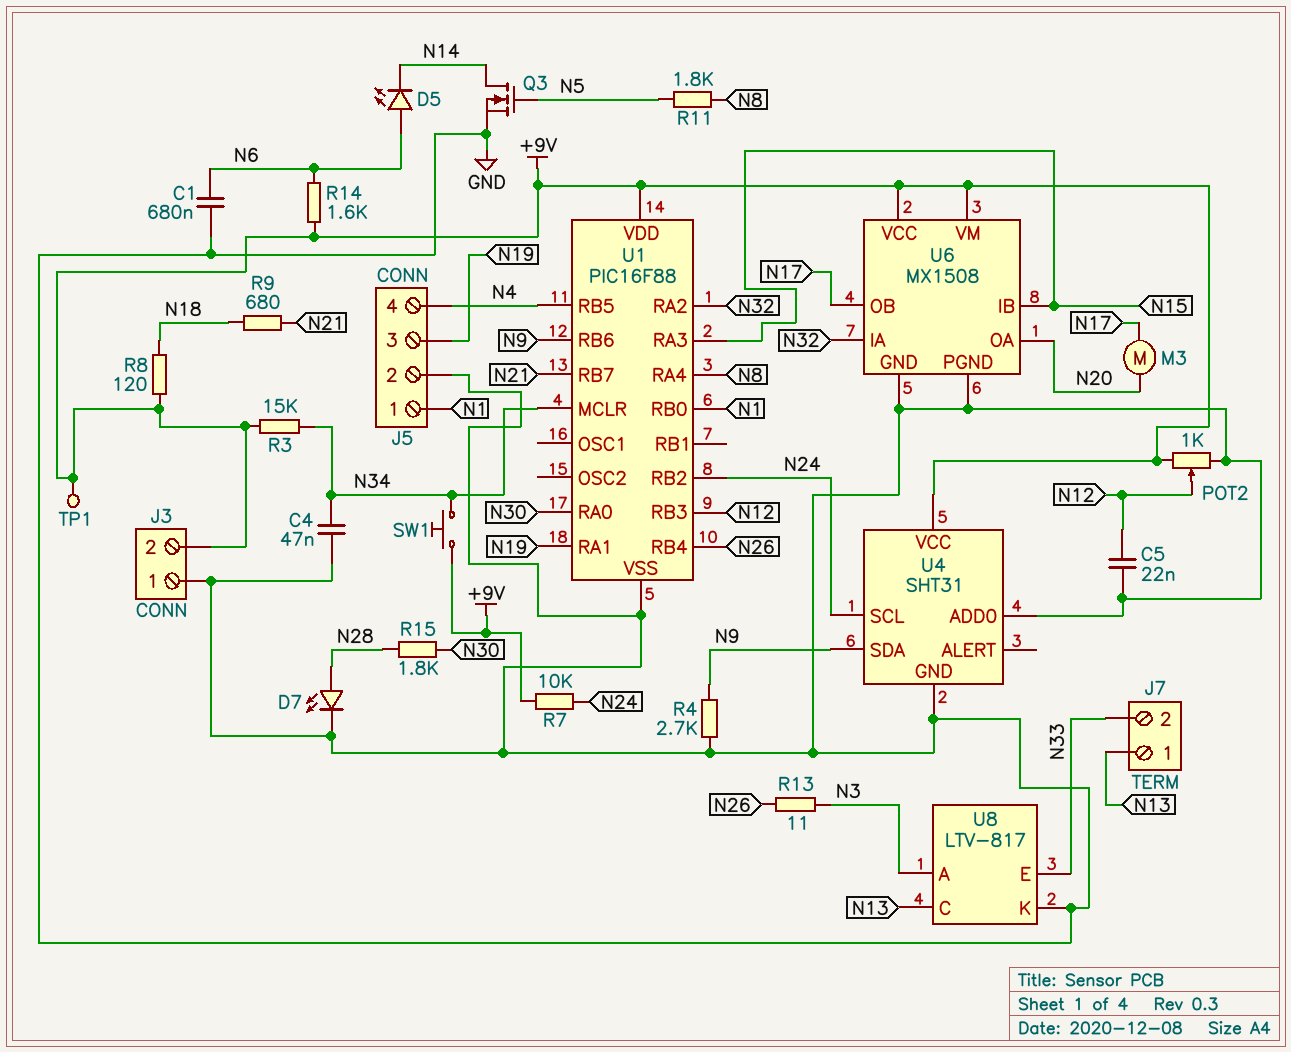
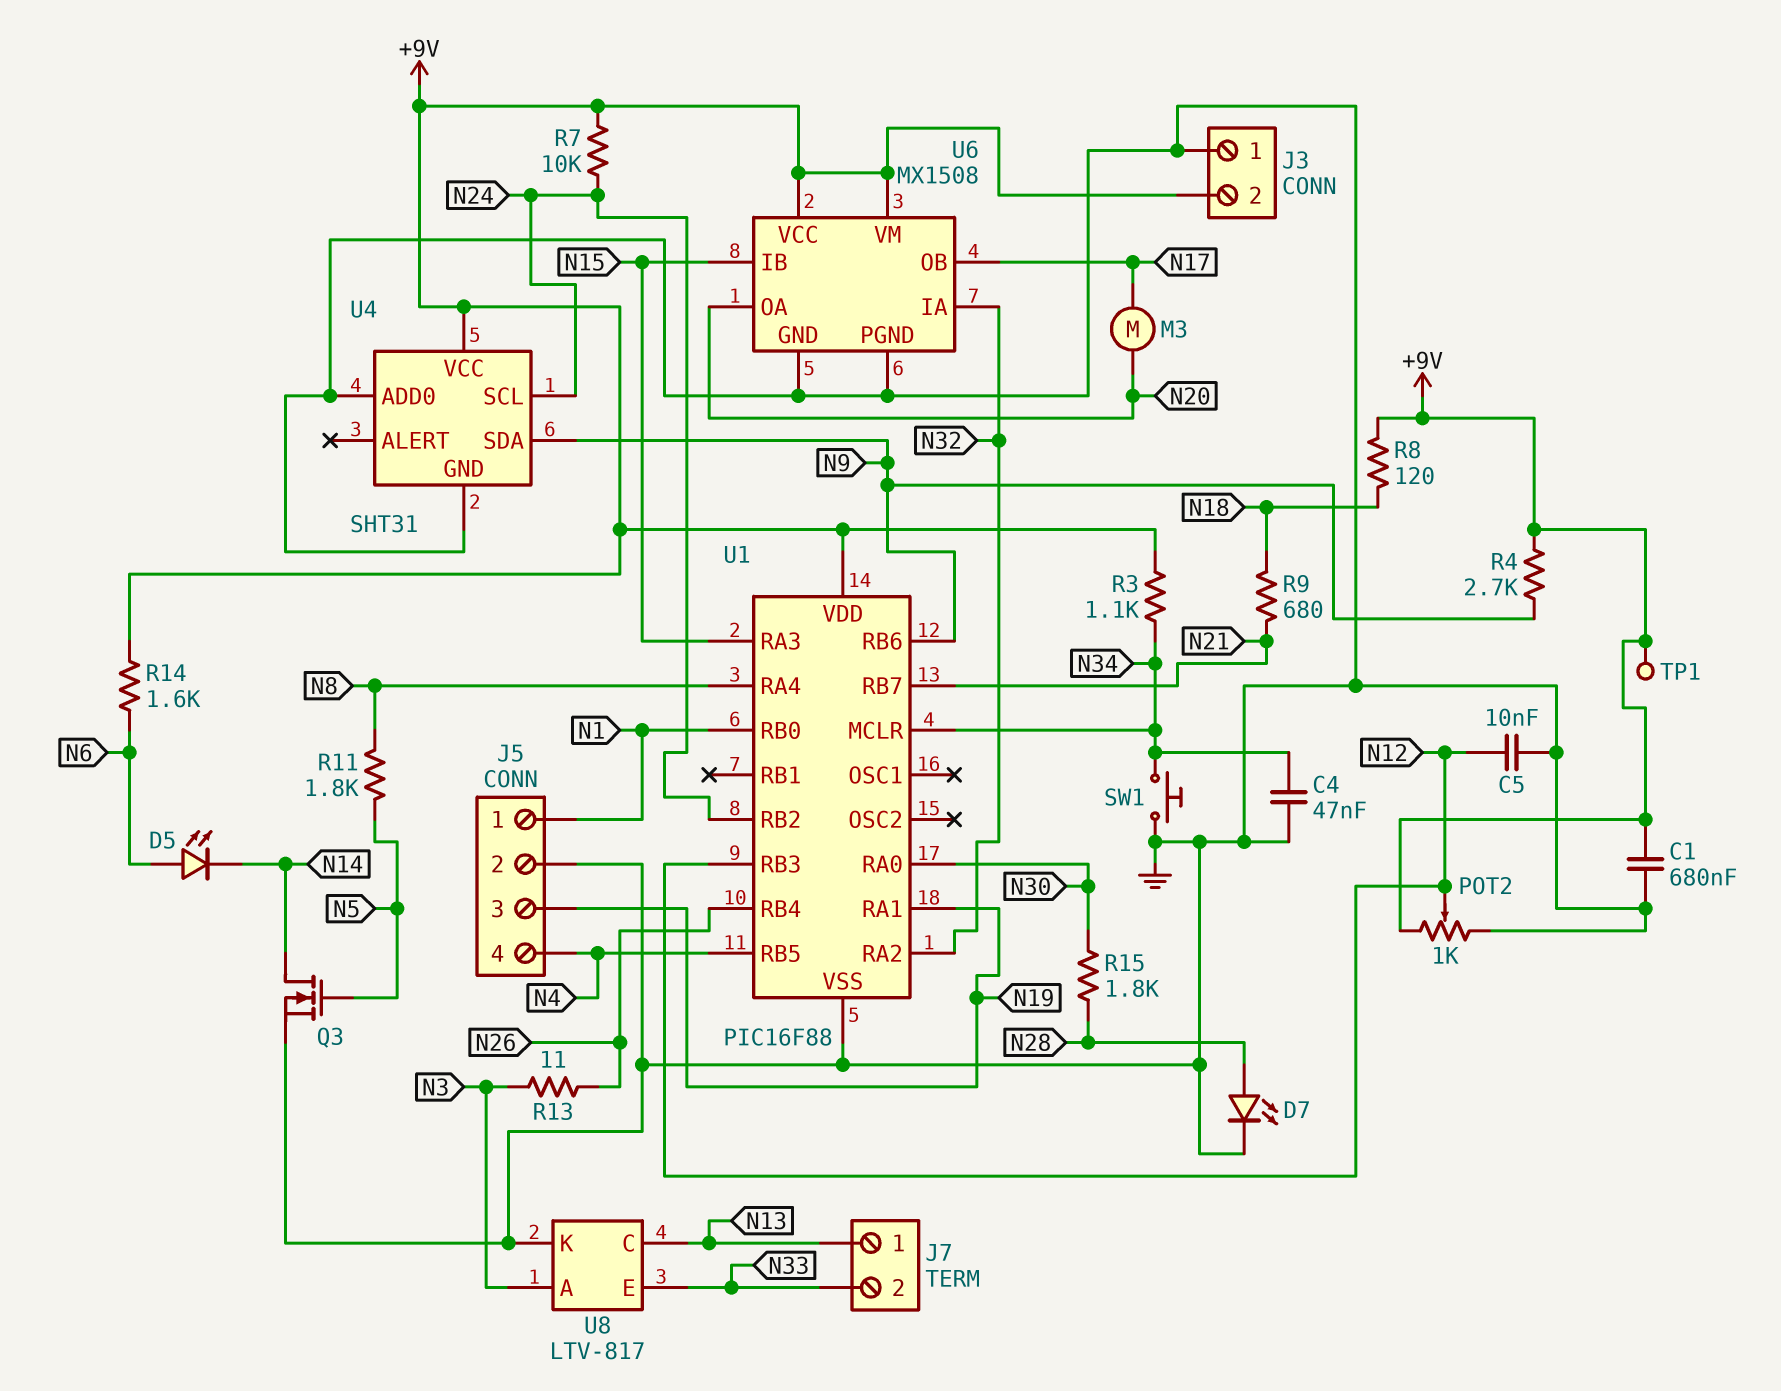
C1: 680nF (GND, N6) -> 680nF (+9V, GND)
C5: 22nF (GND, N12) -> 10nF (GND, N12)
R3: 15k (+9V, N34) -> 1.1k (+9V, N34)
R4: 2.7k (GND, N9) -> 2.7k (+9V, N9)
SW1: button (+9V, N34) -> button (GND, N34)

